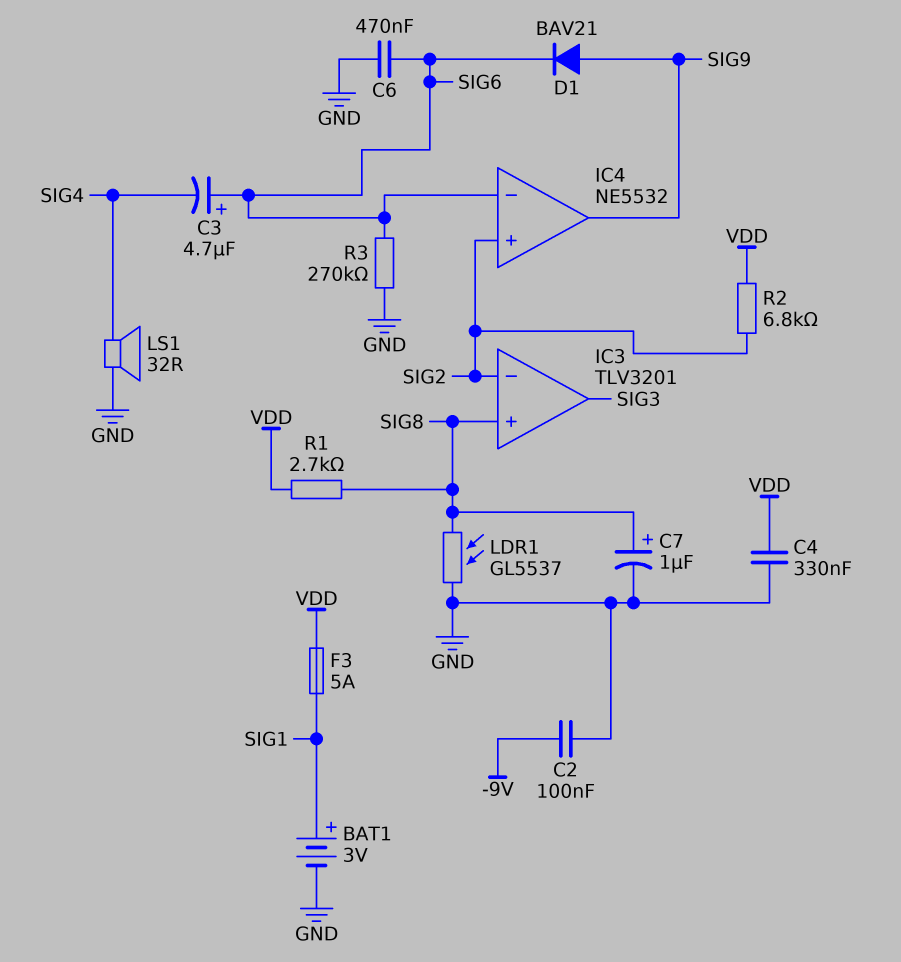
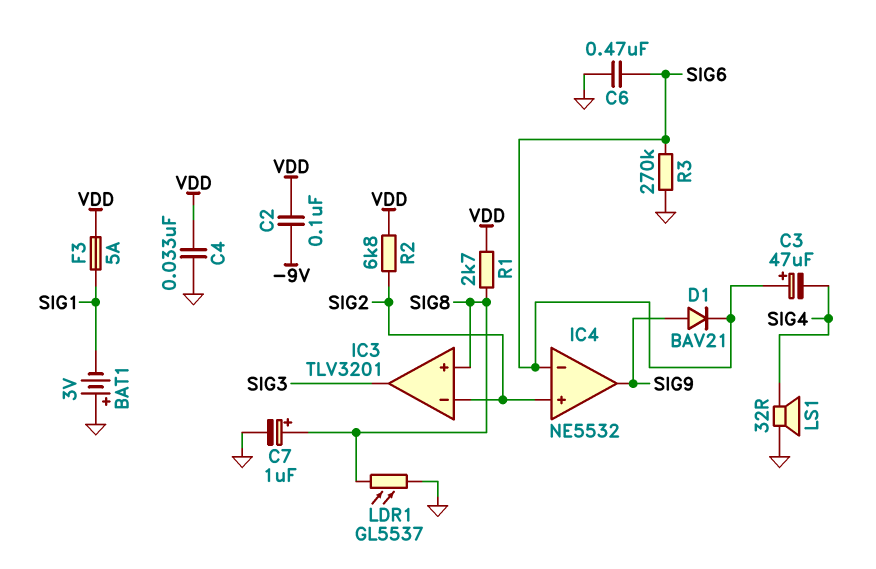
BAT1: 3V (plus SIG1, minus GND) -> 3V (plus GND, minus SIG1)
C2: 100nF (-9V, GND) -> 100nF (-9V, VDD)
C3: 4.7uF (plus SIG6, minus SIG4) -> 47uF (plus SIG6, minus SIG4)
C4: 330nF (GND, VDD) -> 33nF (GND, VDD)

